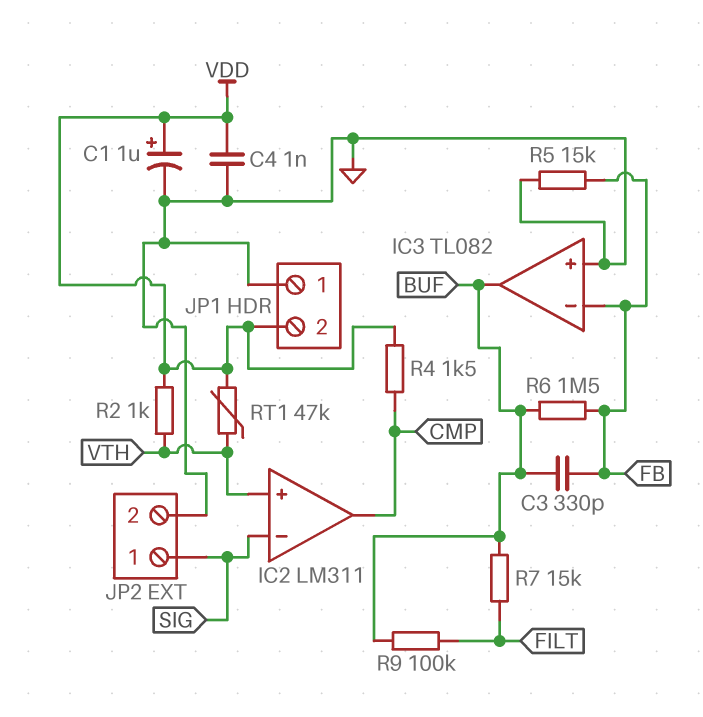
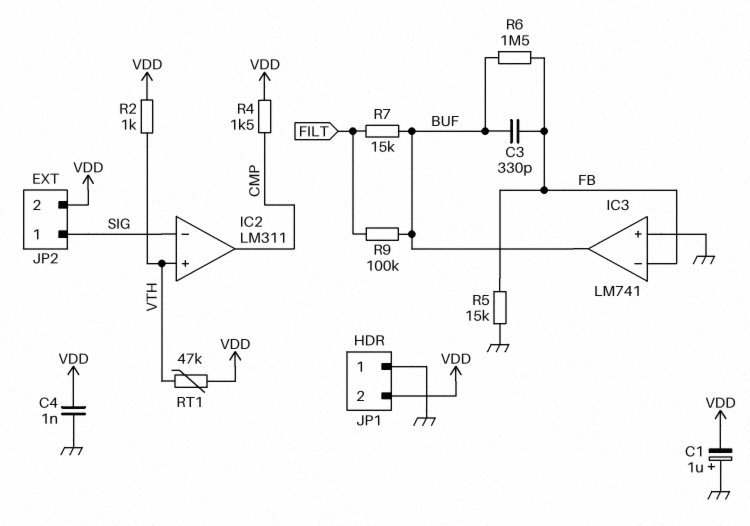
C1: 1uF (plus VDD, minus GND) -> 1uF (plus GND, minus VDD)
IC3: TL082 -> LM741
JP2 pin 2: GND -> VDD

